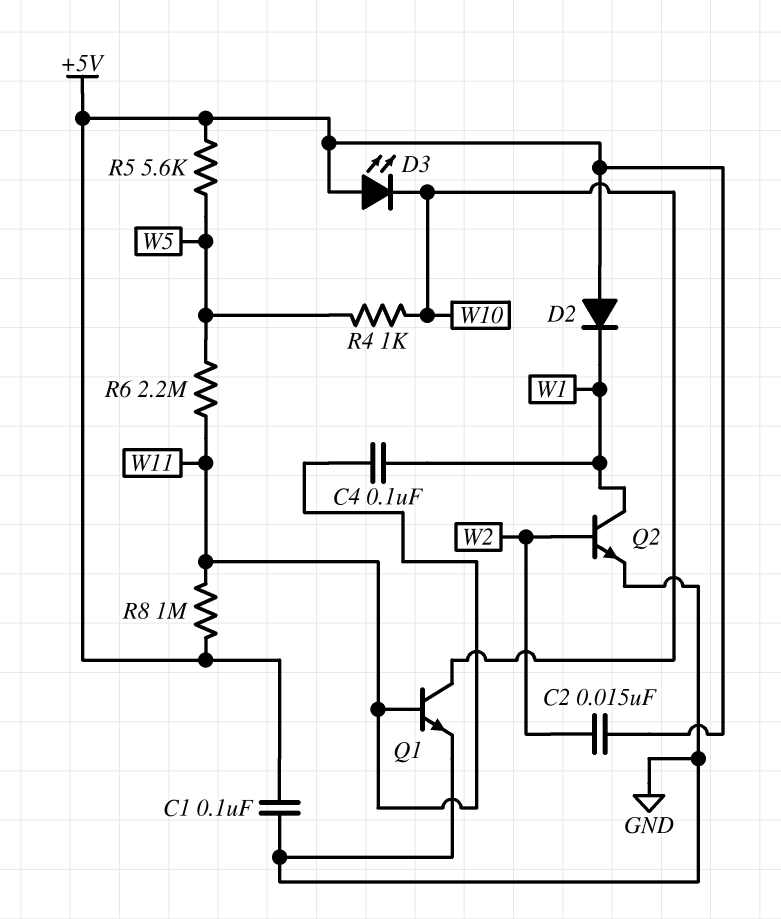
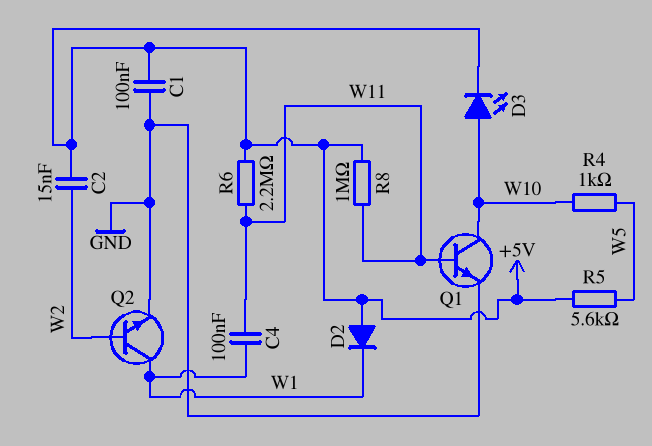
D3: LED (A +5V, K W10) -> LED (A W10, K +5V)
R6: 2.2M (W5, W11) -> 2.2M (+5V, W11)

